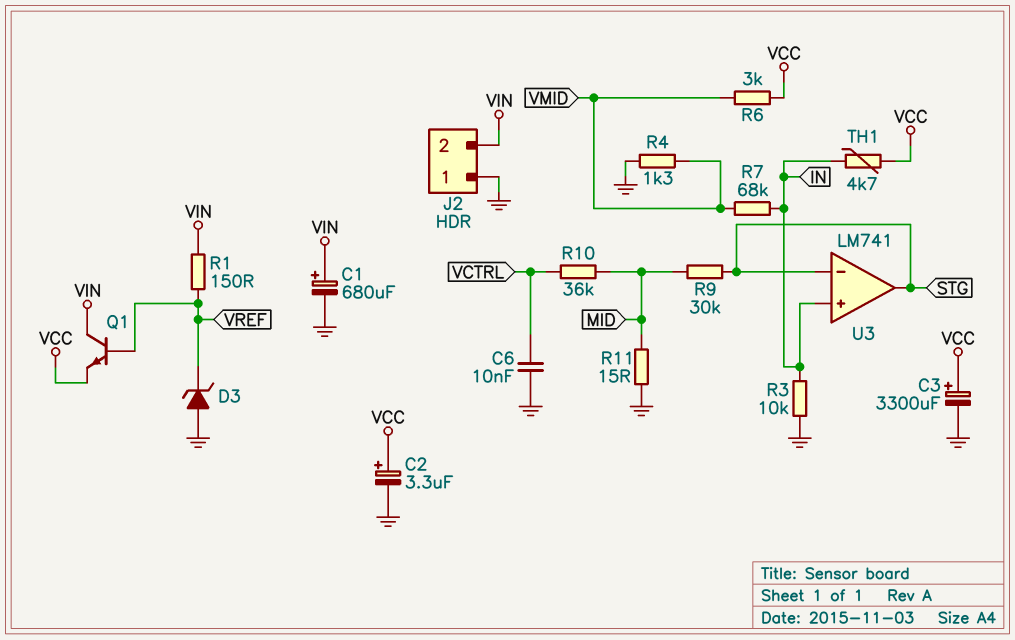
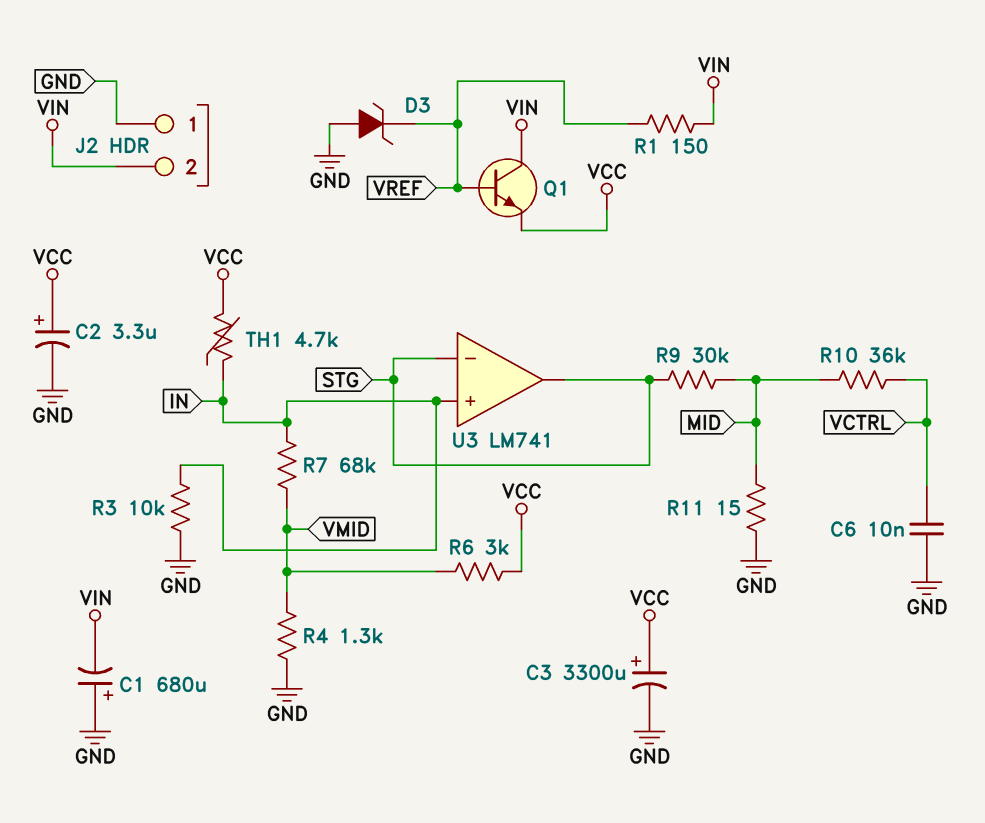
C1: 680uF (plus VIN, minus GND) -> 680uF (plus GND, minus VIN)

